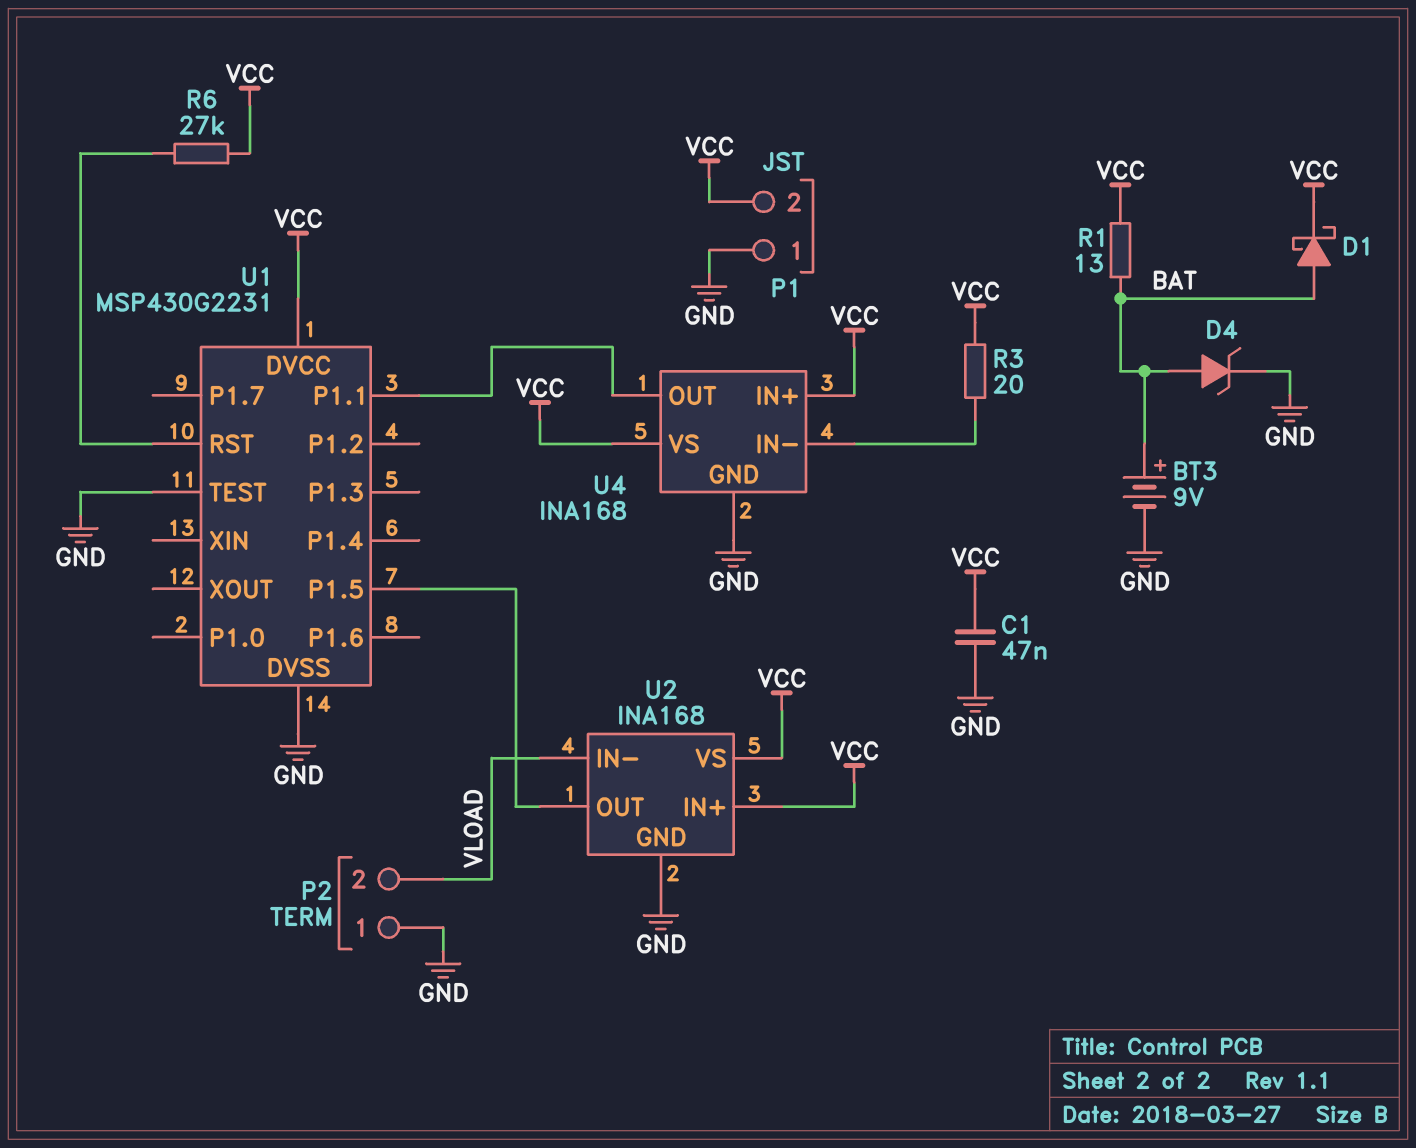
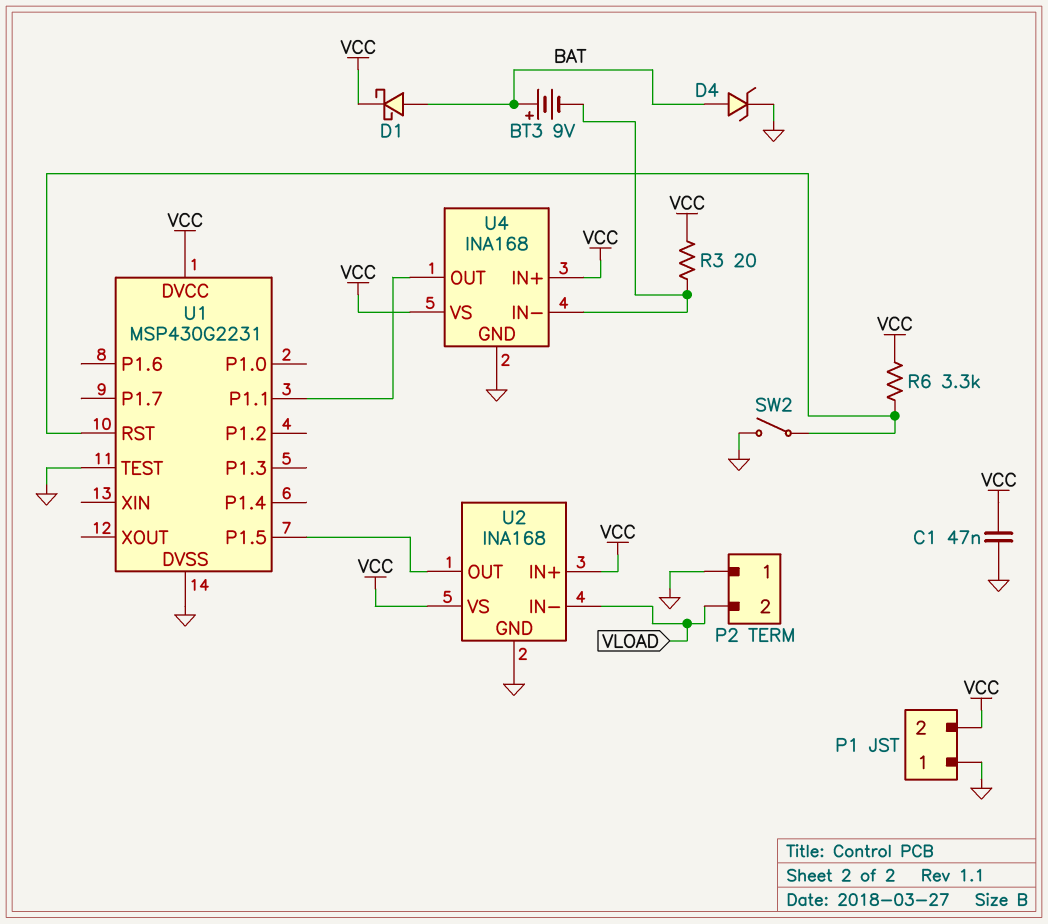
BT3: 9V (plus BAT, minus GND) -> 9V (plus BAT, minus U4/IN-)
R1: 13 (BAT, VCC) -> none
R6: 27k (U1/RST, VCC) -> 3.3k (U1/RST, VCC)
SW2: none -> switch (GND, U1/RST)

